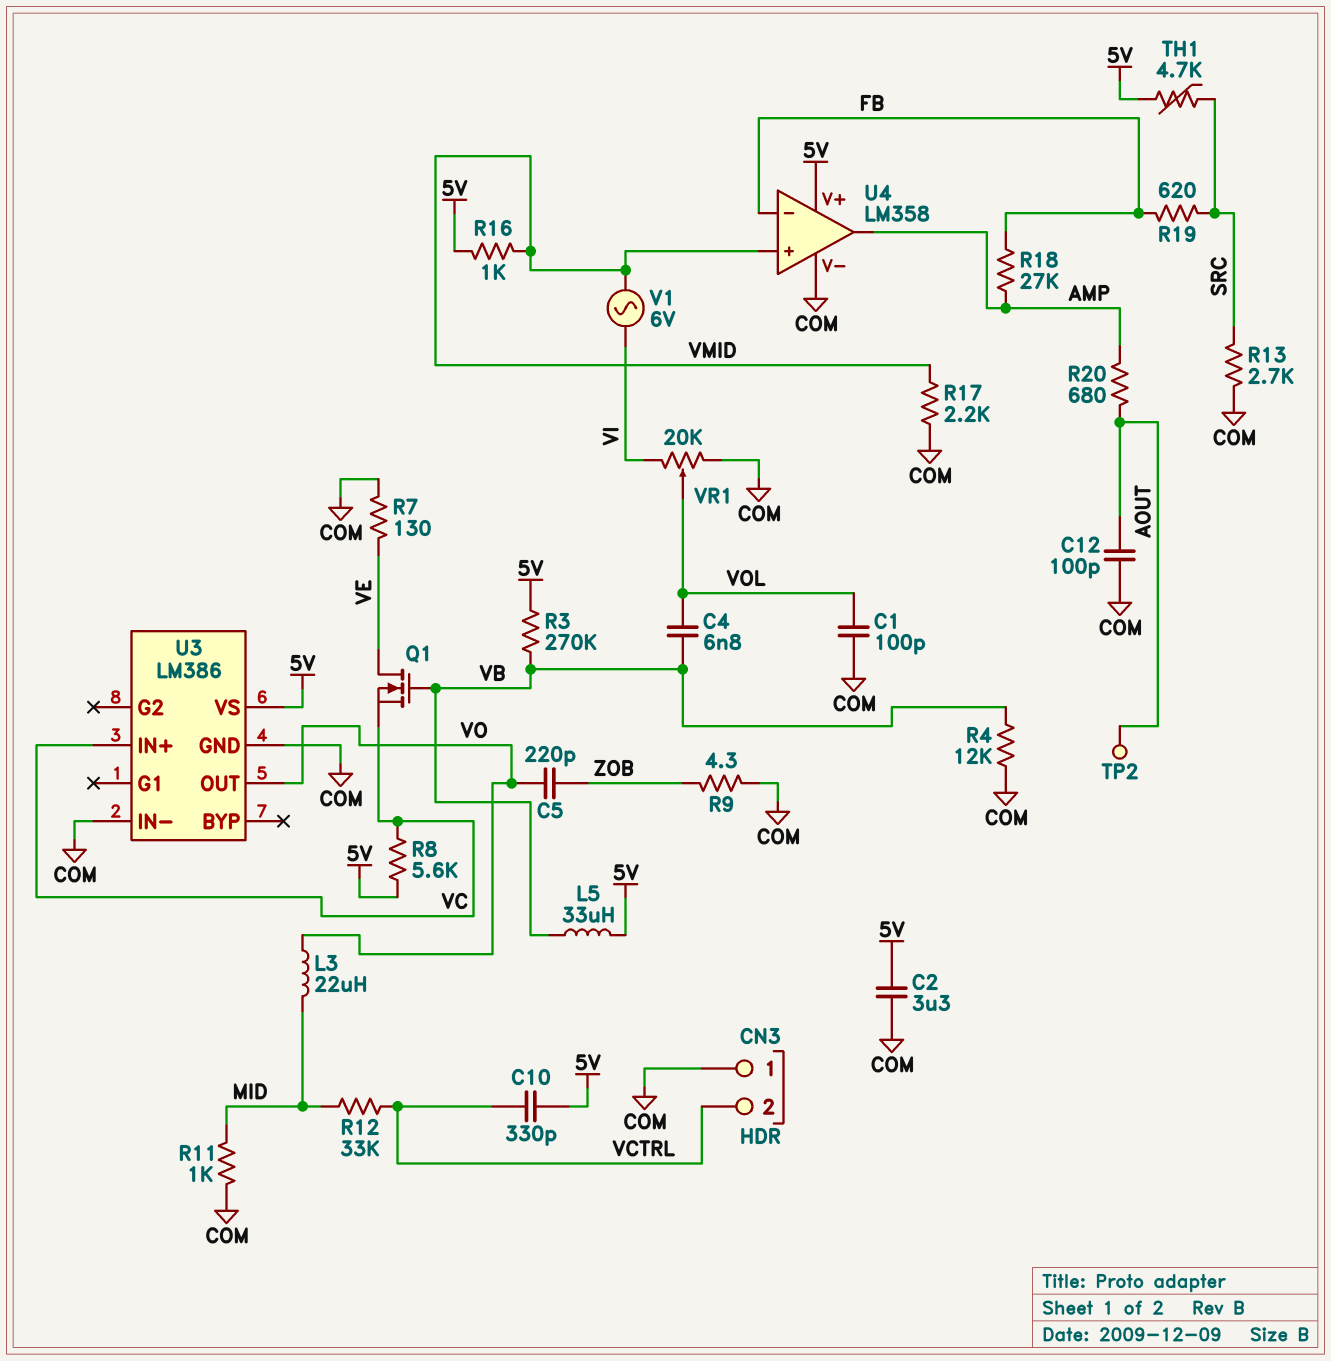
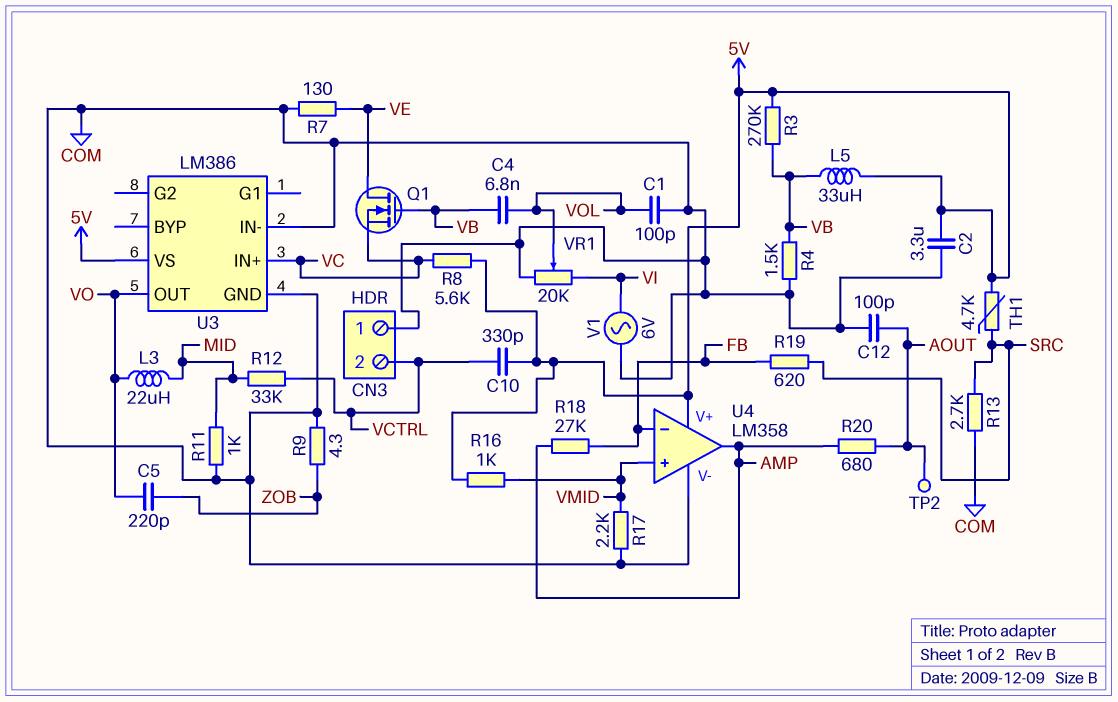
R4: 12k (COM, VB) -> 1.5k (COM, VB)
V1: AC 6V (VI, VMID) -> AC 6V (COM, VI)

